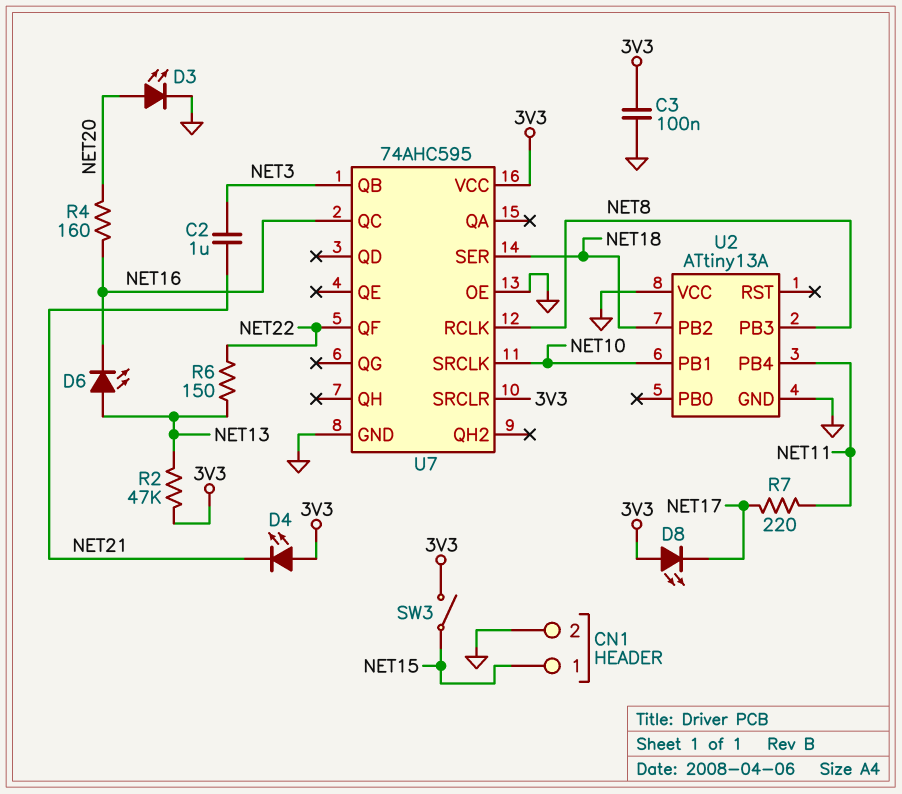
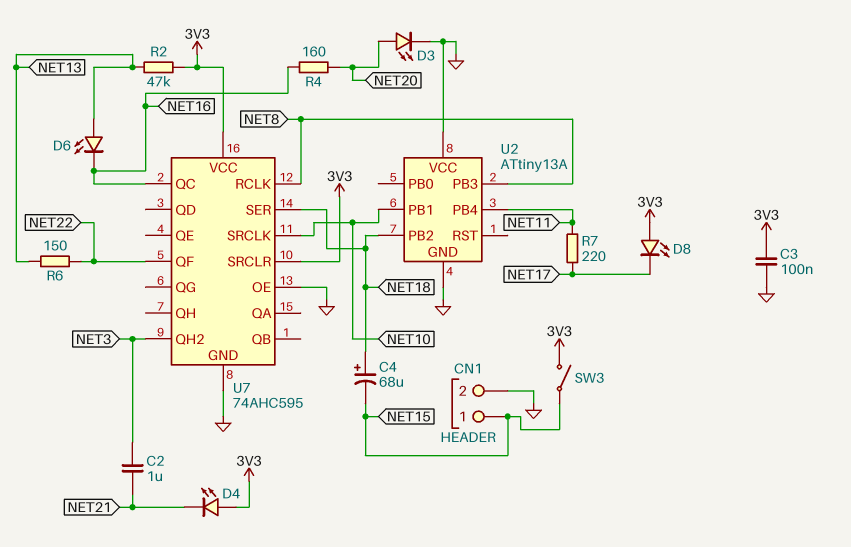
C4: none -> 68uF (plus NET18, minus NET15)
U7 pin QB: NET3 -> none
U7 pin QH2: none -> NET3

